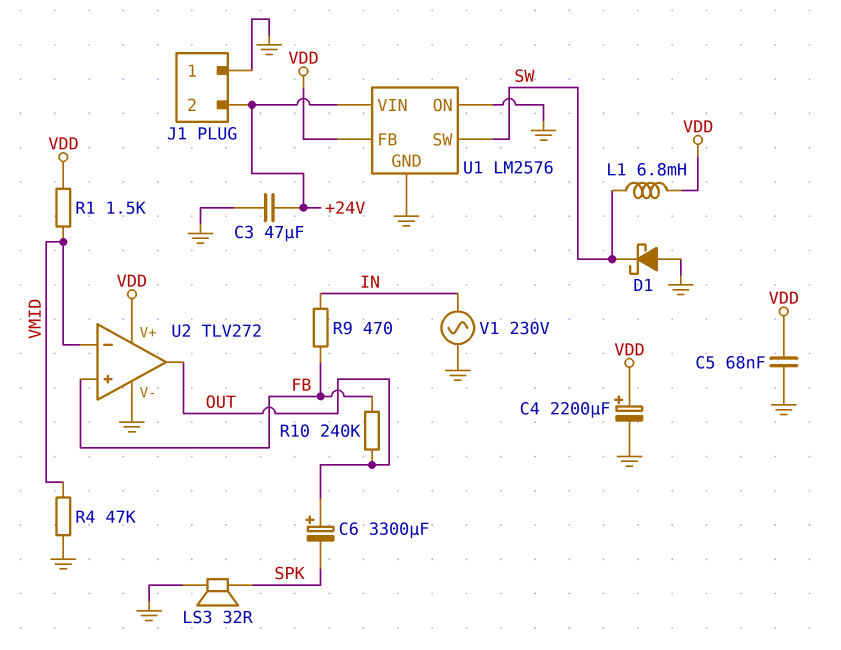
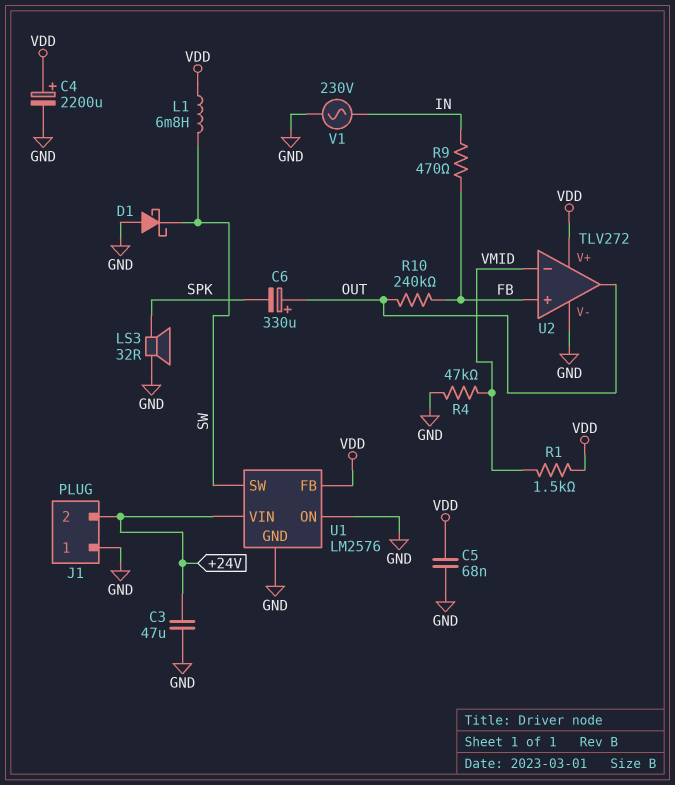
C6: 3300uF (plus OUT, minus SPK) -> 330uF (plus OUT, minus SPK)

